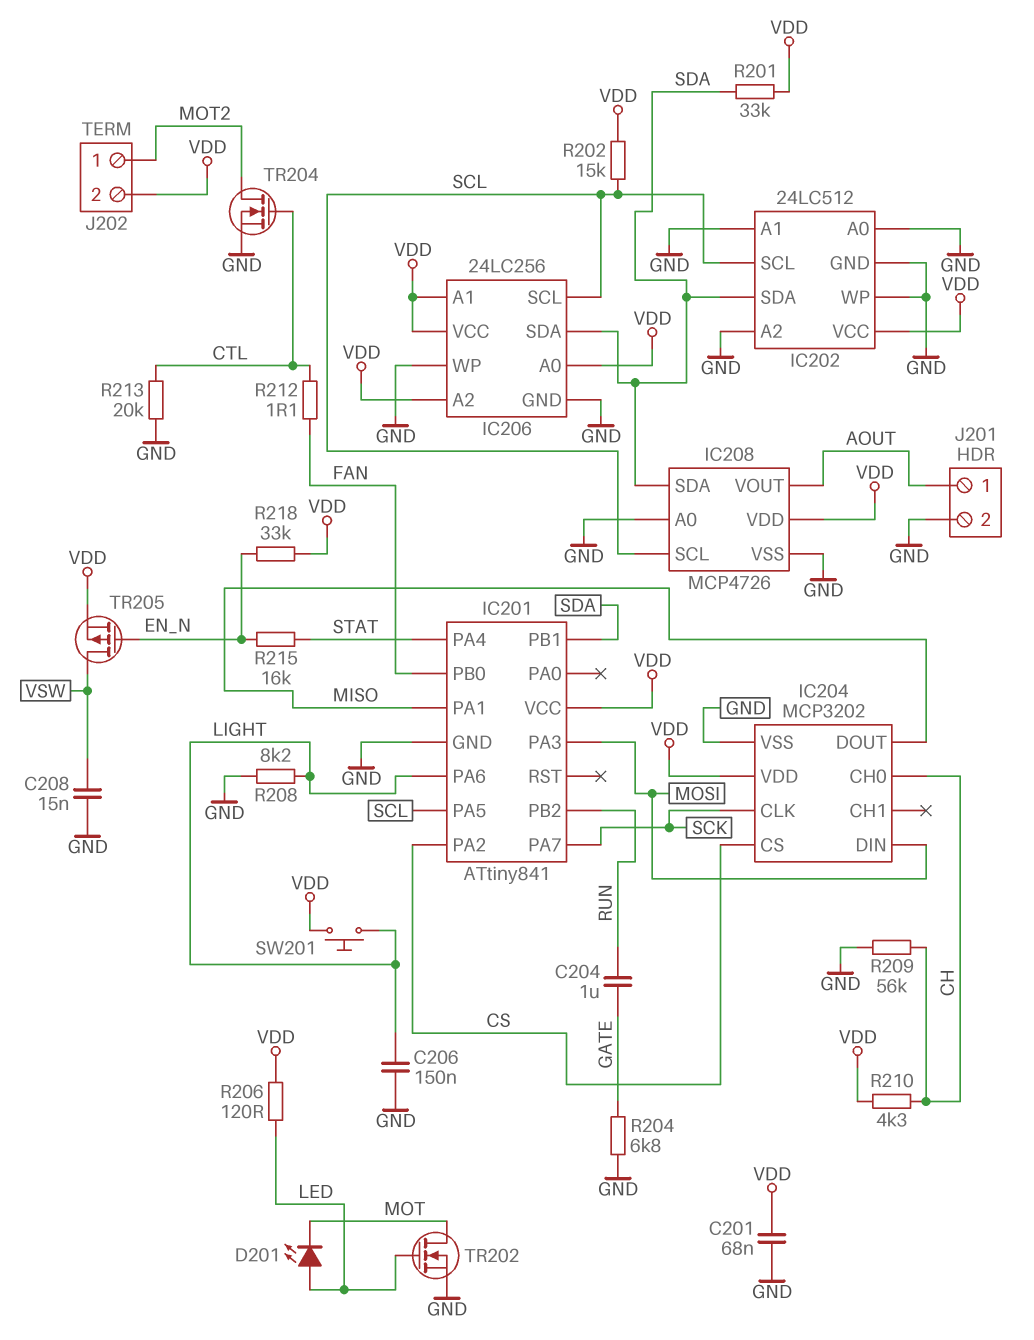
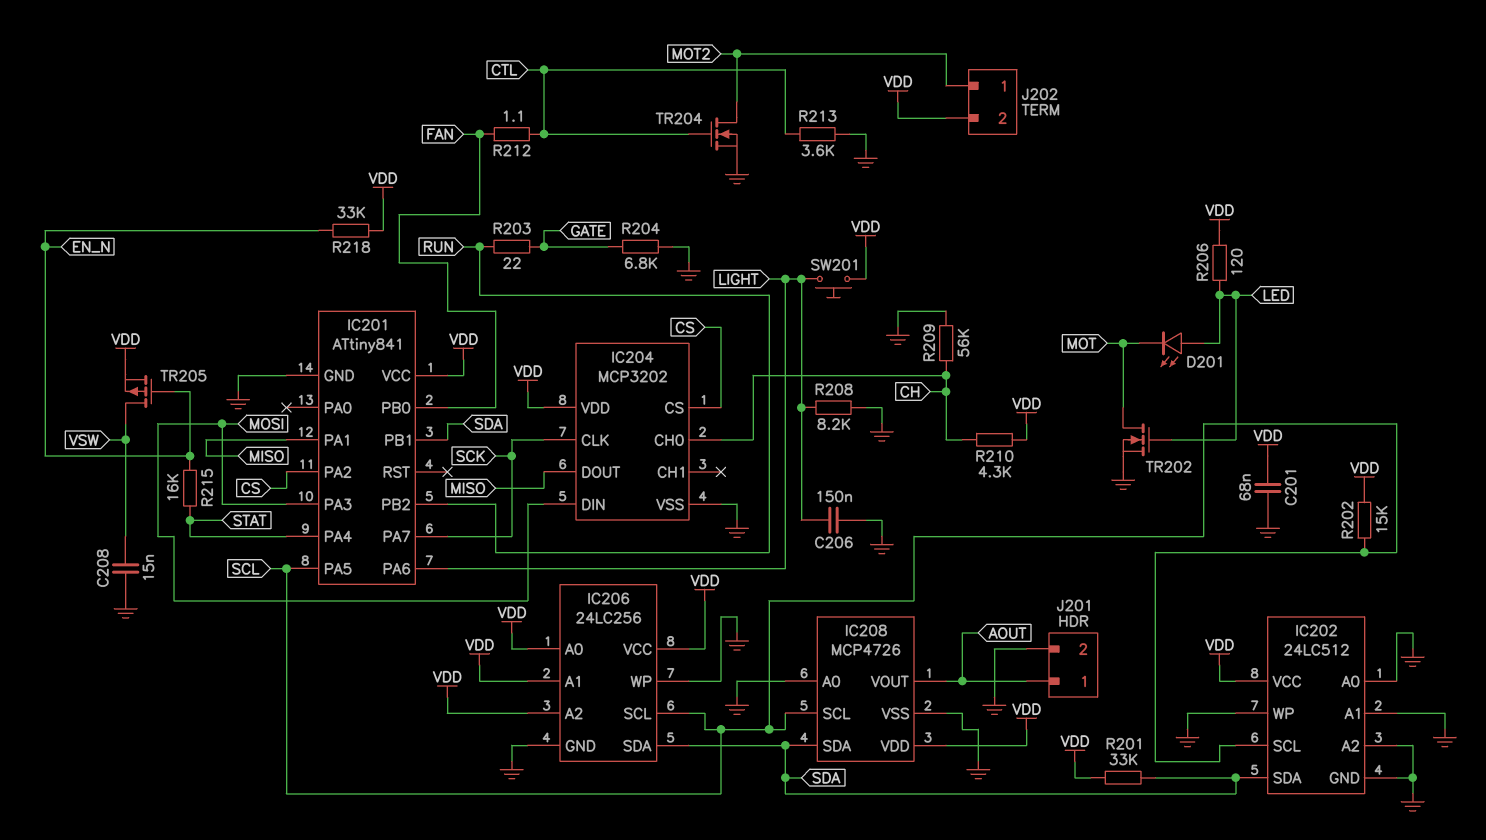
C204: 1uF (GATE, RUN) -> none
R203: none -> 22 (GATE, RUN)
R213: 20k (CTL, GND) -> 3.6k (CTL, GND)

